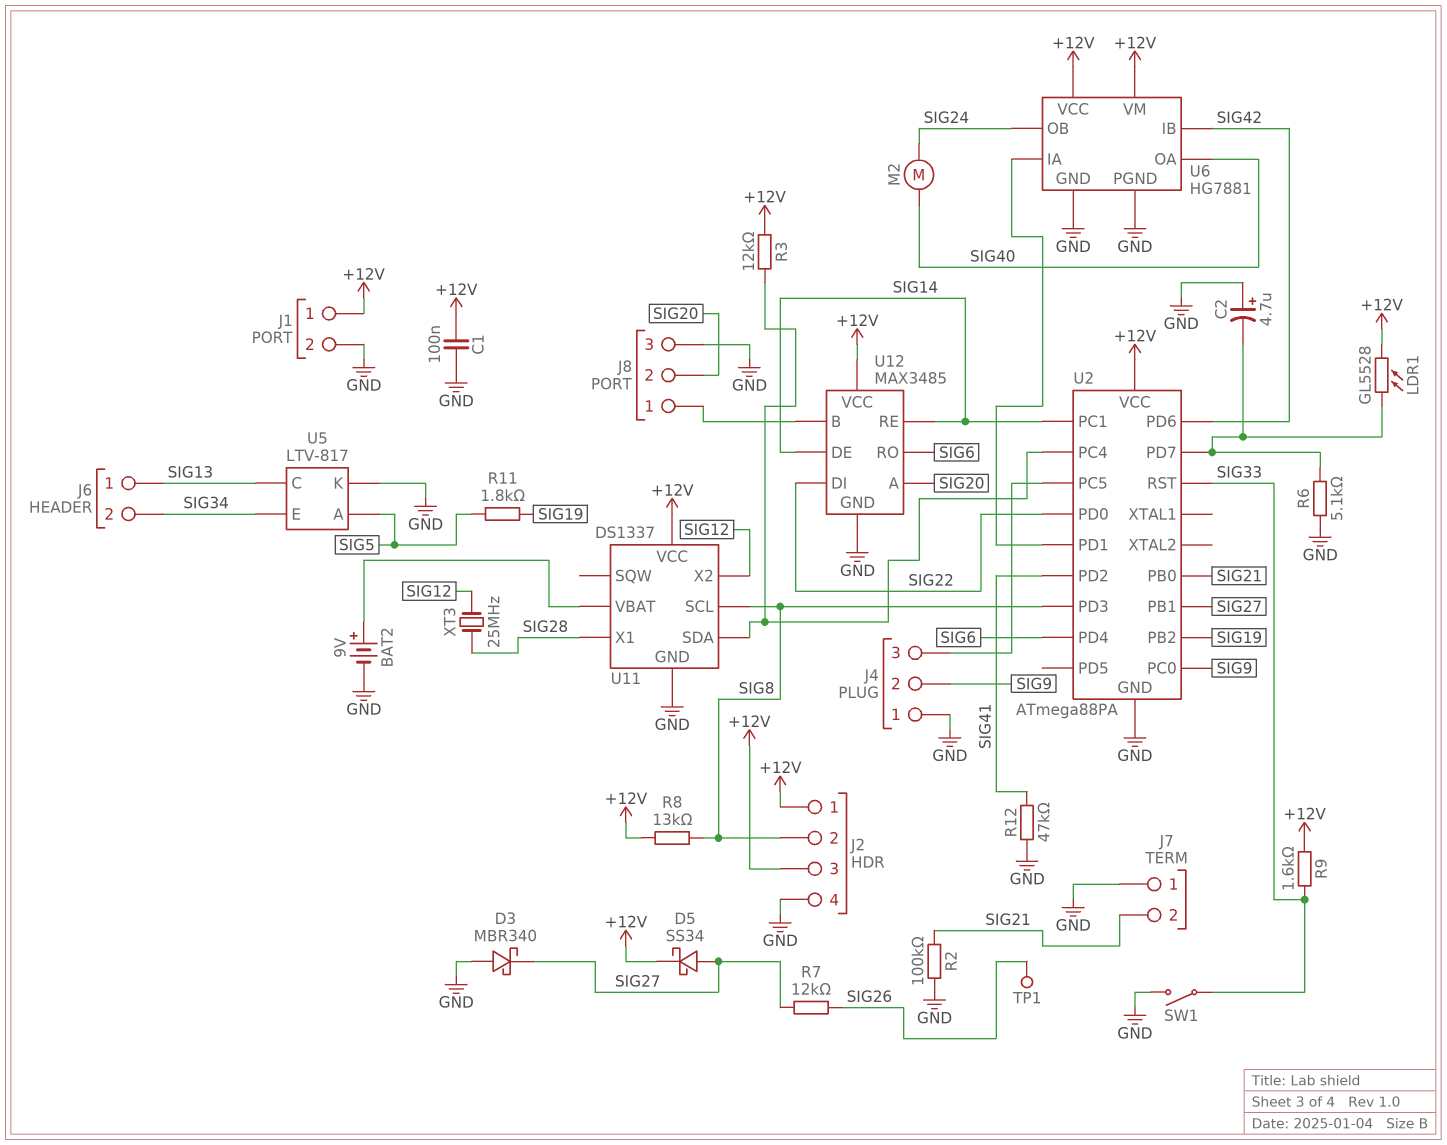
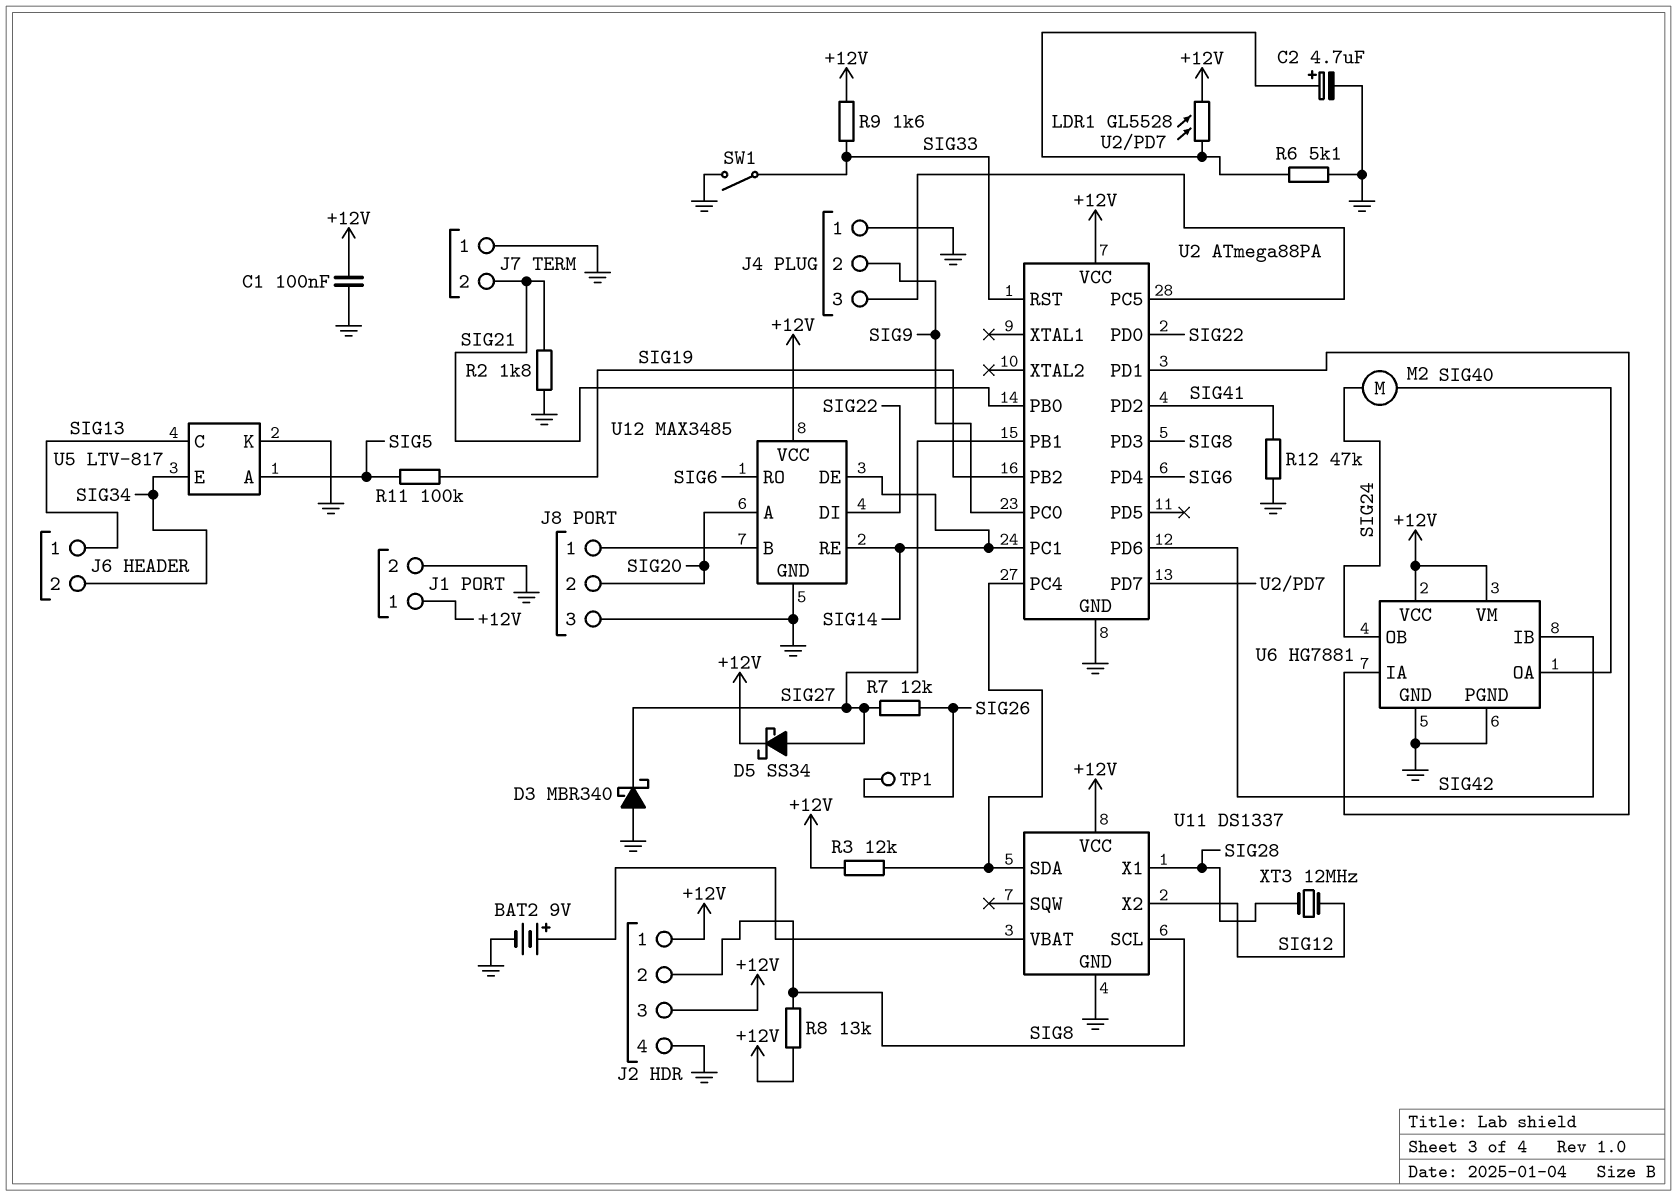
C2: 4.7uF (plus GND, minus U2/PD7) -> 4.7uF (plus U2/PD7, minus GND)
R2: 100k (GND, SIG21) -> 1.8k (GND, SIG21)
R11: 1.8k (SIG5, SIG19) -> 100k (SIG5, SIG19)
XT3: 25MHz (SIG12, SIG28) -> 12MHz (SIG12, SIG28)

